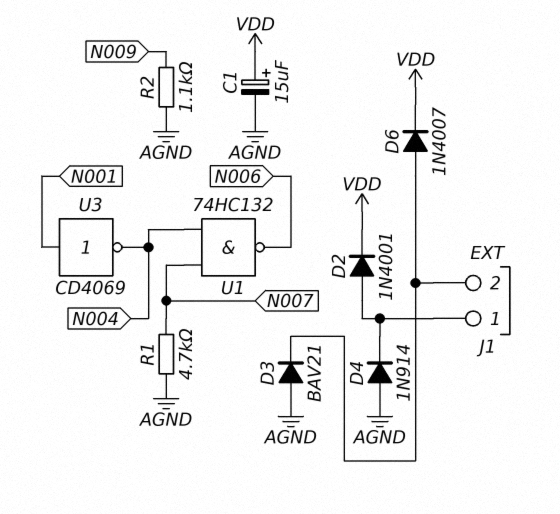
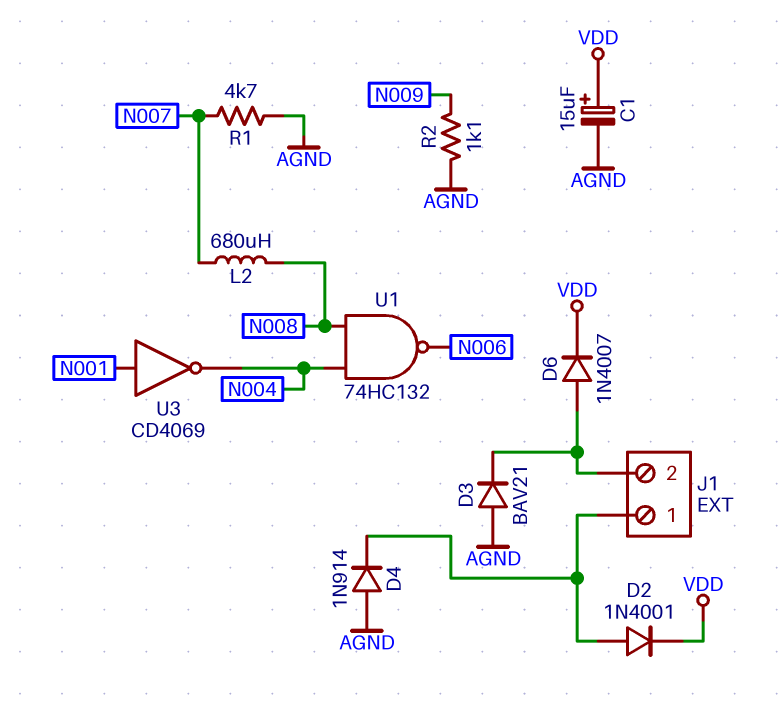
L2: none -> 680uH (N007, N008)
U1: NAND 74HC132 (in N004, in N007, out N006) -> NAND 74HC132 (in N004, in N008, out N006)

